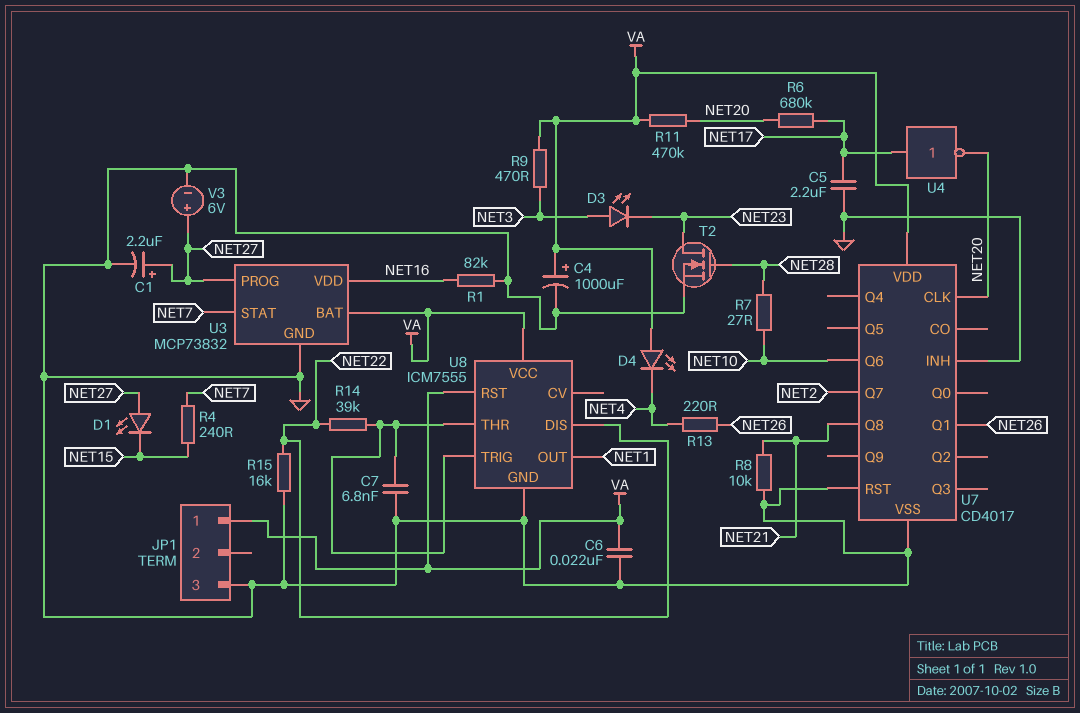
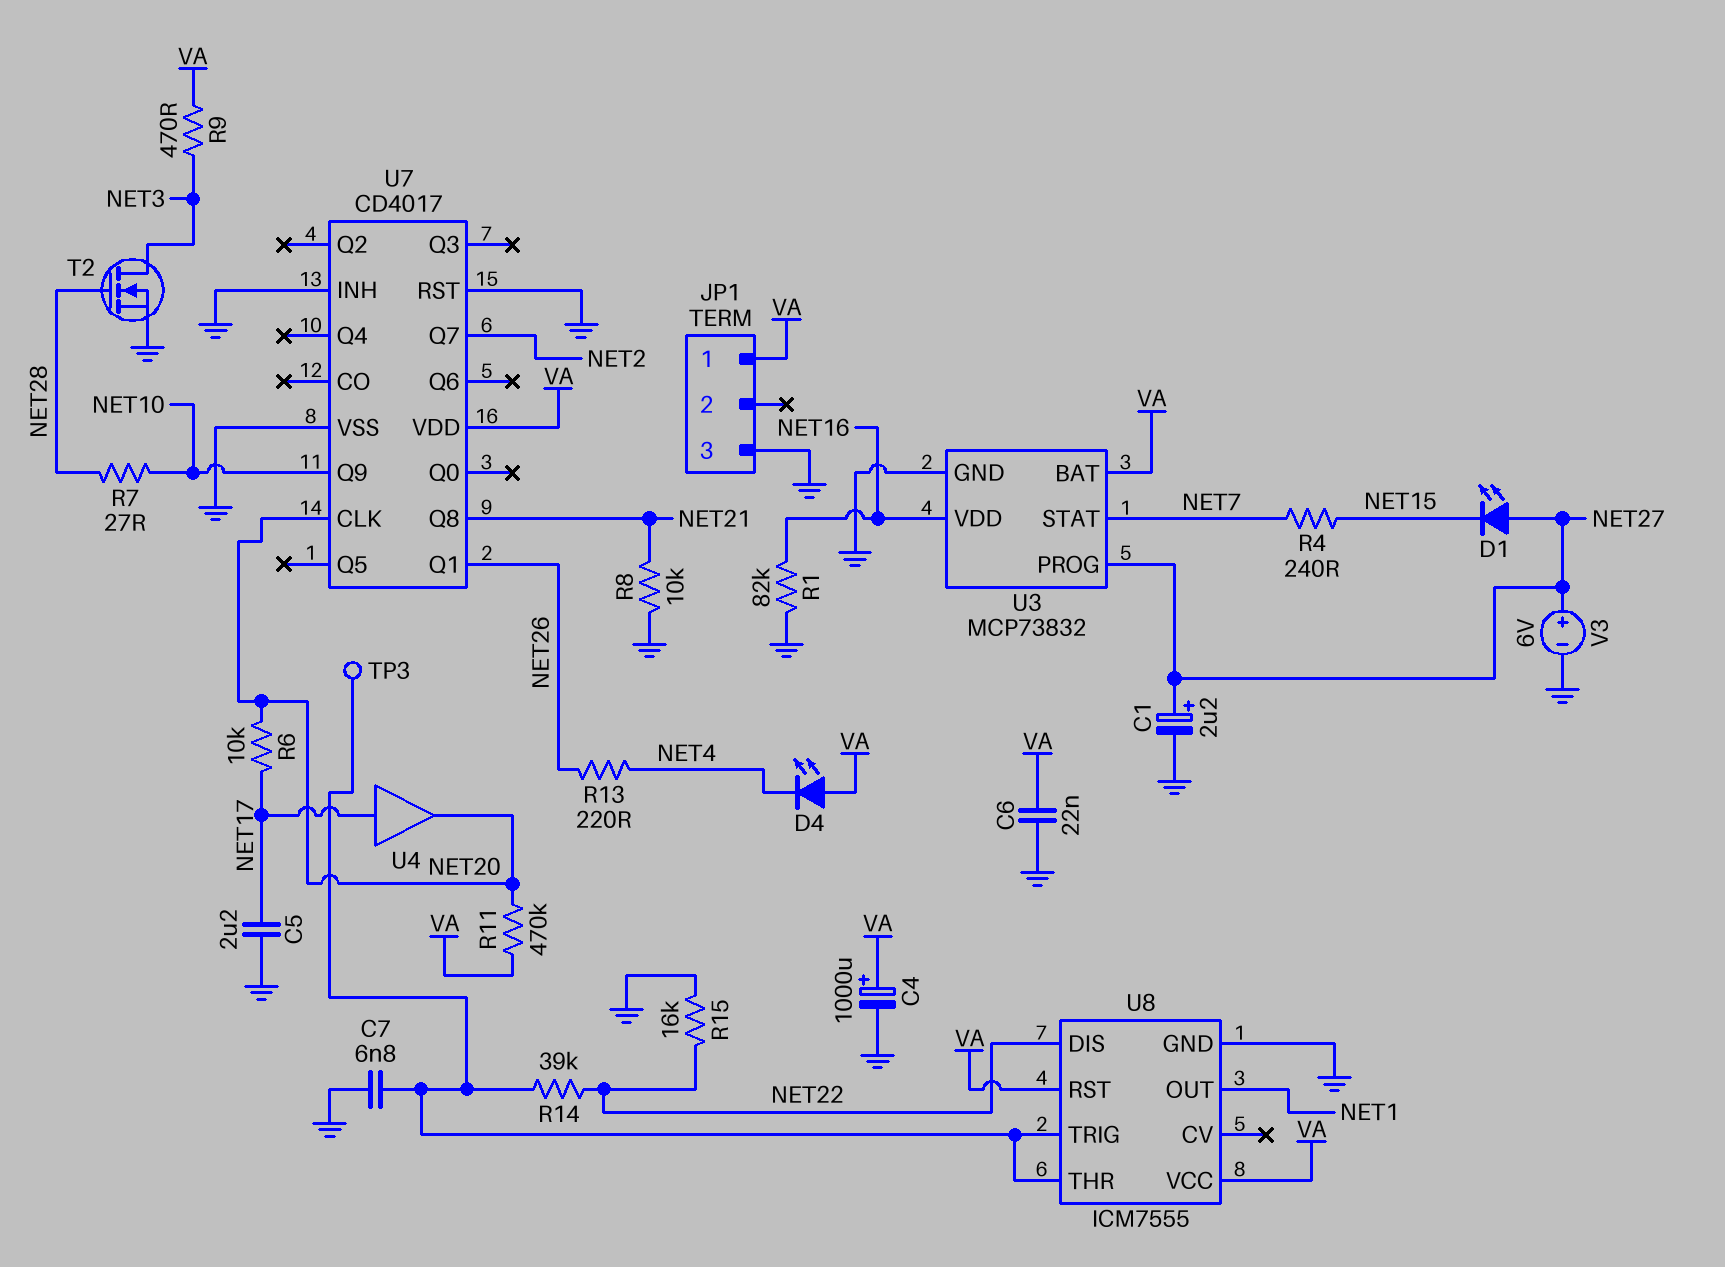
D3: LED (A NET3, K NET23) -> none
R6: 680k (NET17, NET20) -> 10k (NET17, NET20)
T2: NMOS (G NET28, D NET23, S GND) -> NMOS (G NET28, D NET3, S GND)
TP3: none -> test point (U8/THR)
U4: NOT (in NET17, out NET20) -> buffer (in NET17, out NET20)
U7 pin Q6: NET10 -> none
U7 pin Q9: none -> NET10

